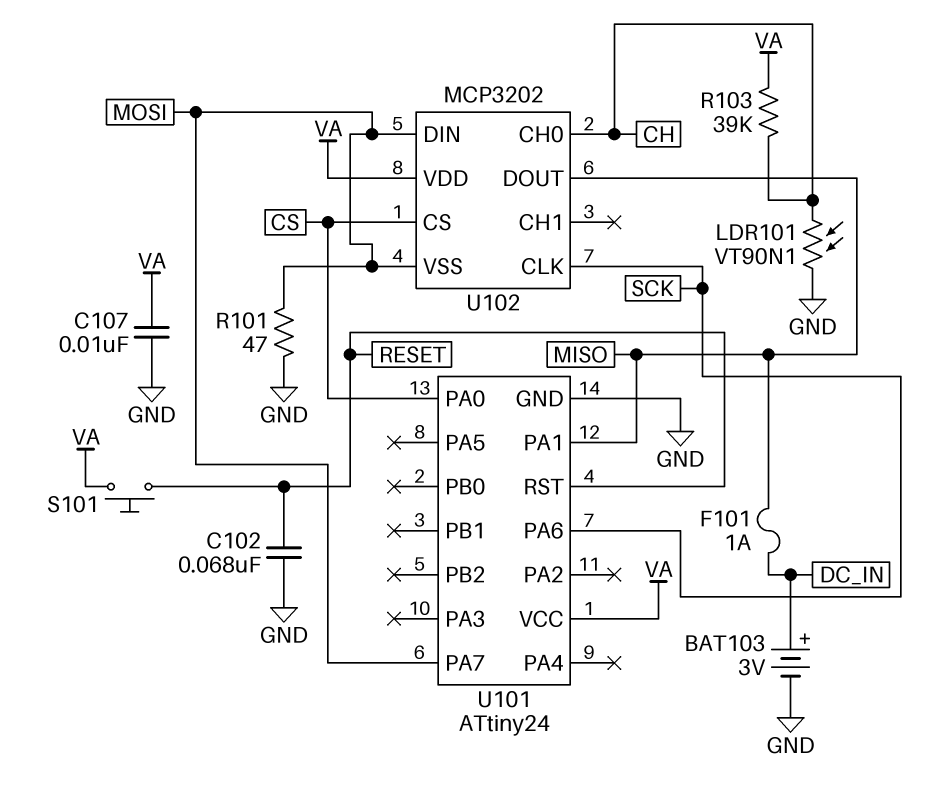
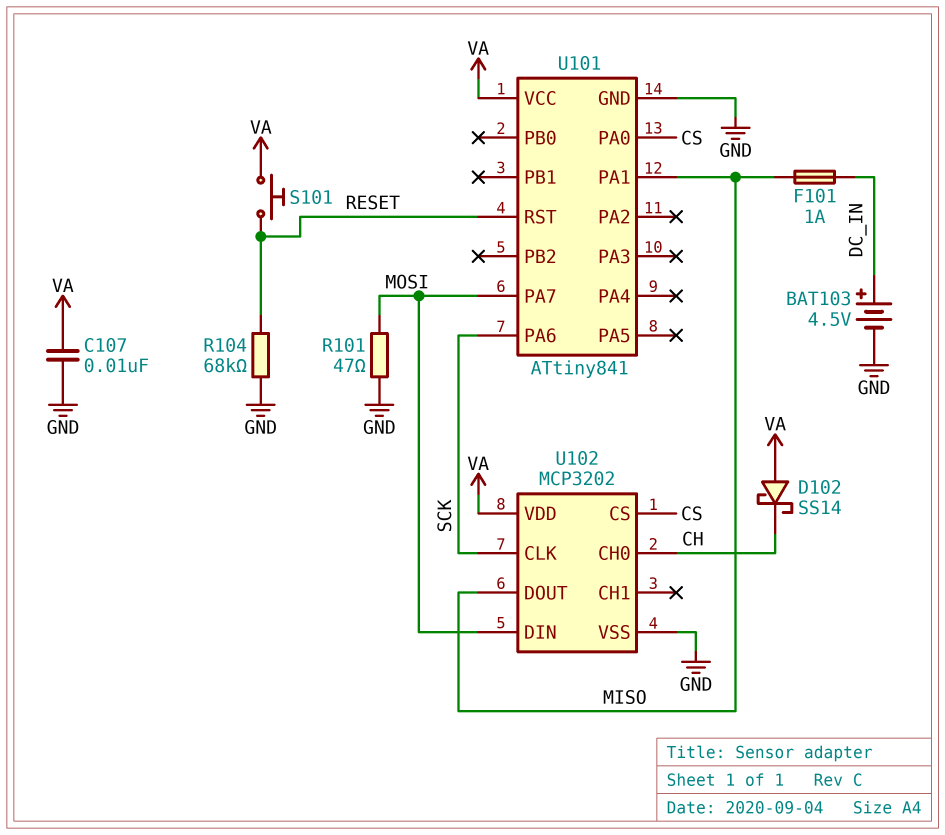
BAT103: 3V (plus DC_IN, minus GND) -> 4.5V (plus DC_IN, minus GND)
C102: 68nF (GND, RESET) -> none
D102: none -> schottky SS14 (A VA, K CH)
LDR101: VT90N1 (CH, GND) -> none
R103: 39k (CH, VA) -> none
R104: none -> 68k (GND, RESET)
U101: ATtiny24 -> ATtiny841
U102 pin VSS: MOSI -> GND

